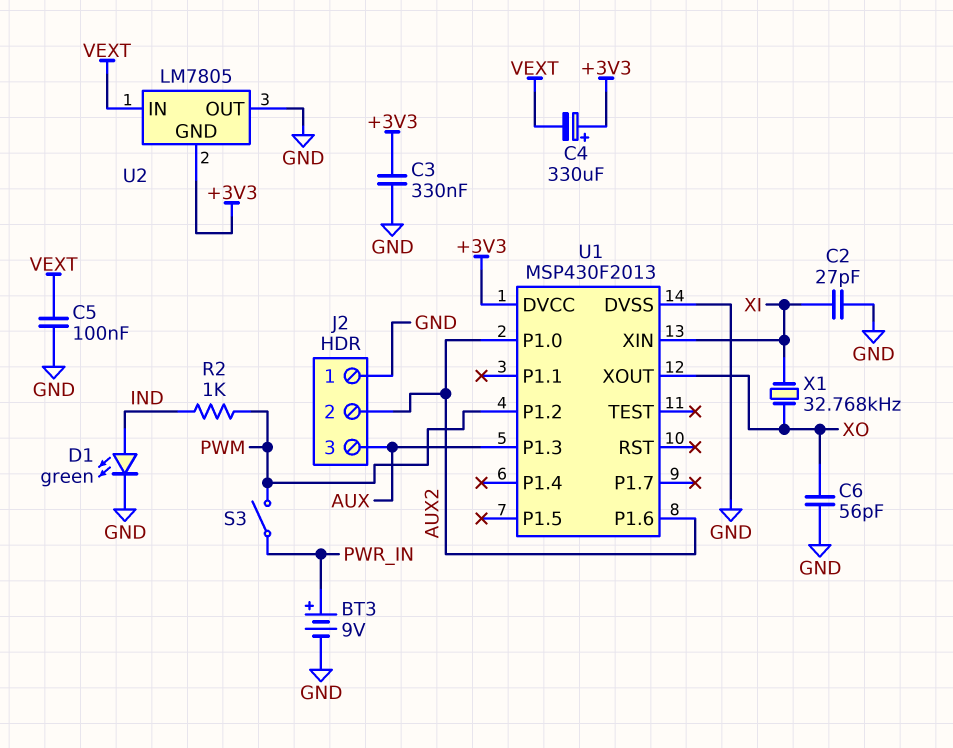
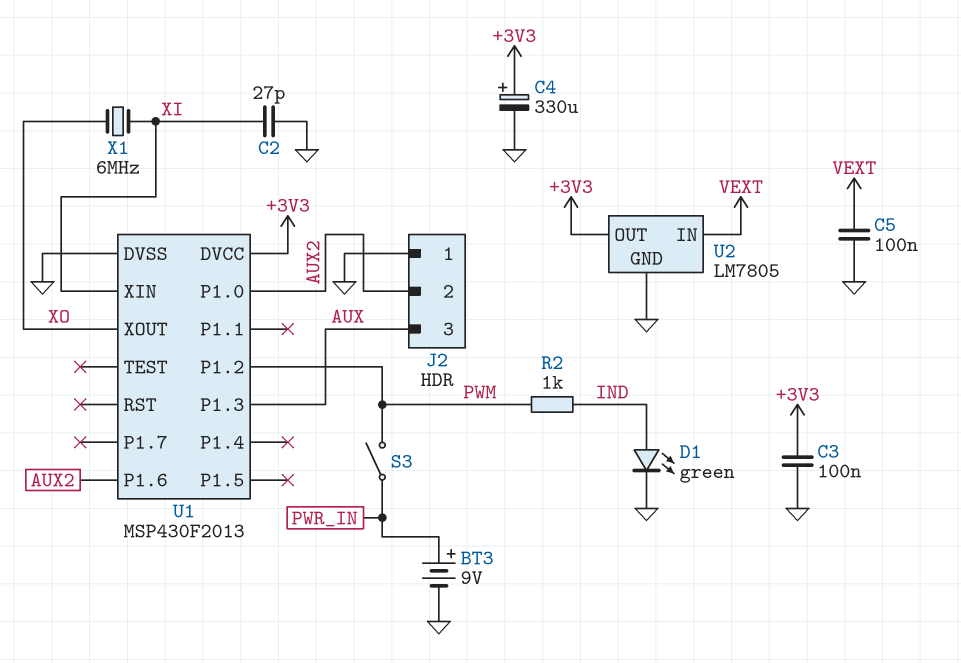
C3: 330nF (+3V3, GND) -> 100nF (+3V3, GND)
C4: 330uF (plus +3V3, minus VEXT) -> 330uF (plus +3V3, minus GND)
C6: 56pF (GND, XO) -> none
U2 pin GND: +3V3 -> GND
U2 pin OUT: GND -> +3V3
X1: 32.768kHz (XI, XO) -> 6MHz (XI, XO)

